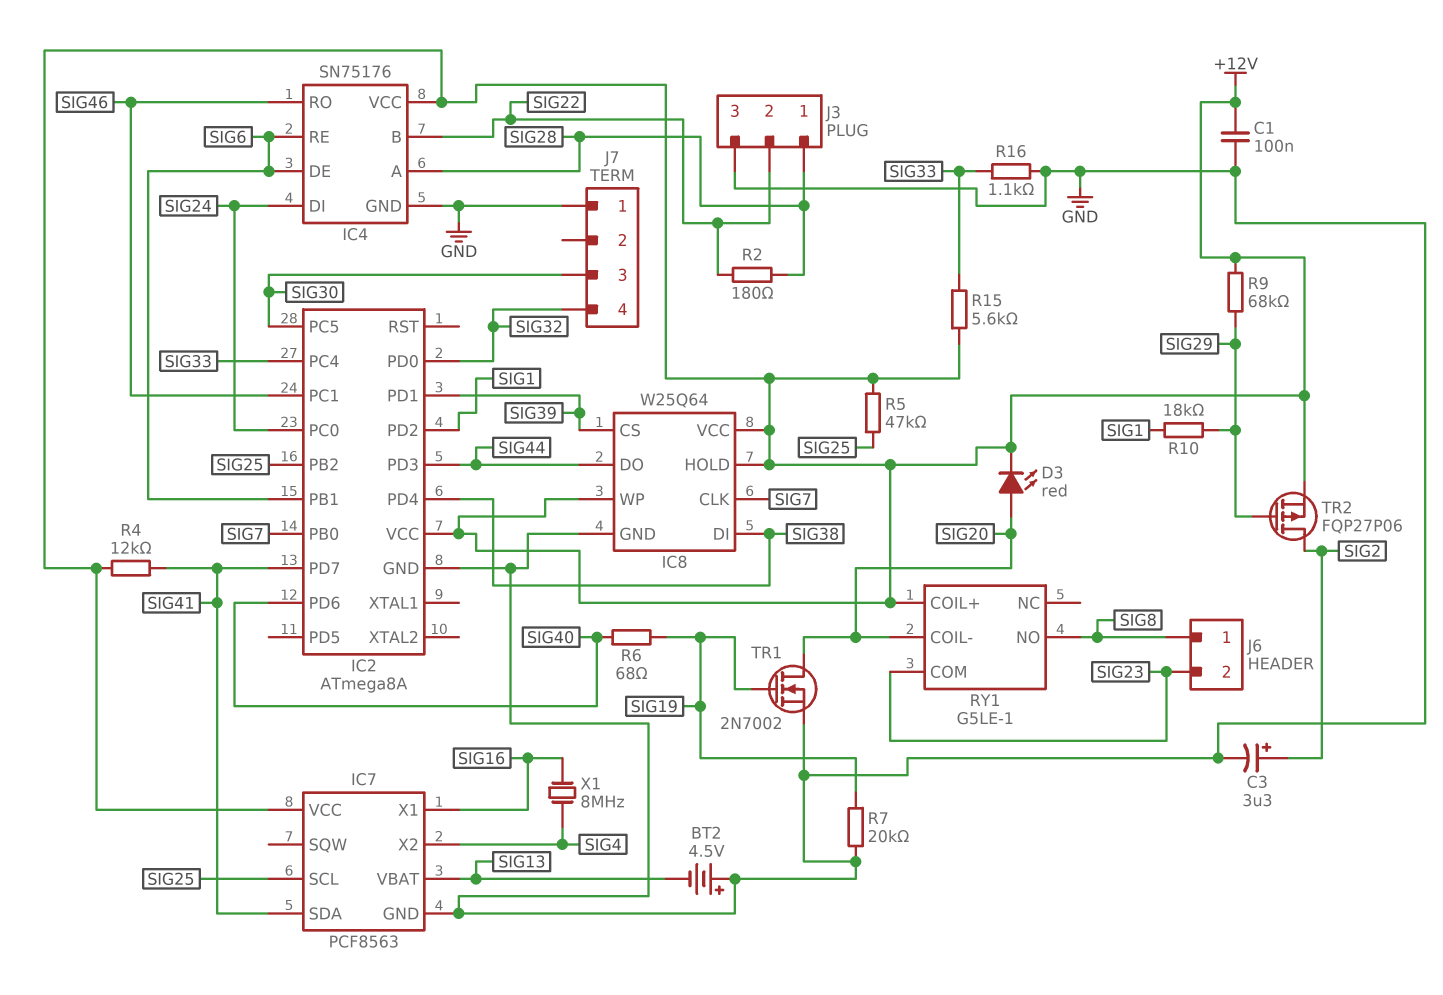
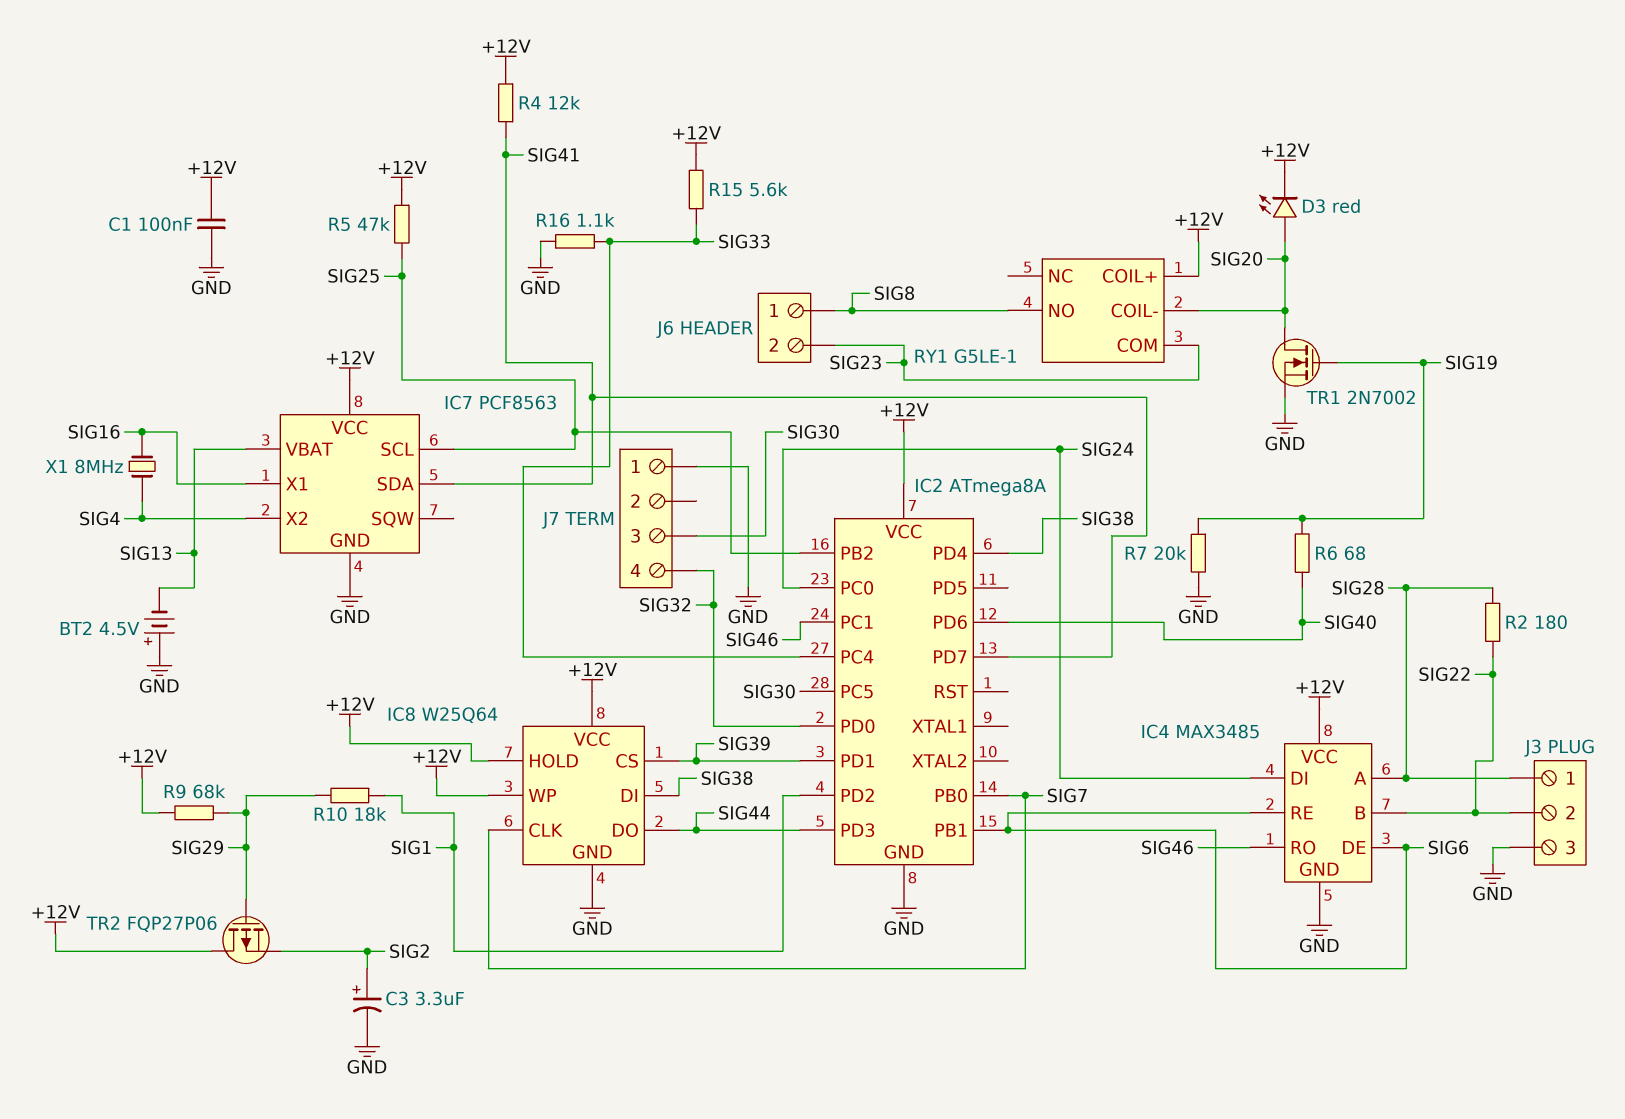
IC4: SN75176 -> MAX3485
TR2: PMOS FQP27P06 (G SIG29, D SIG2, S +12V) -> PMOS FQP27P06 (G SIG29, D +12V, S SIG2)

